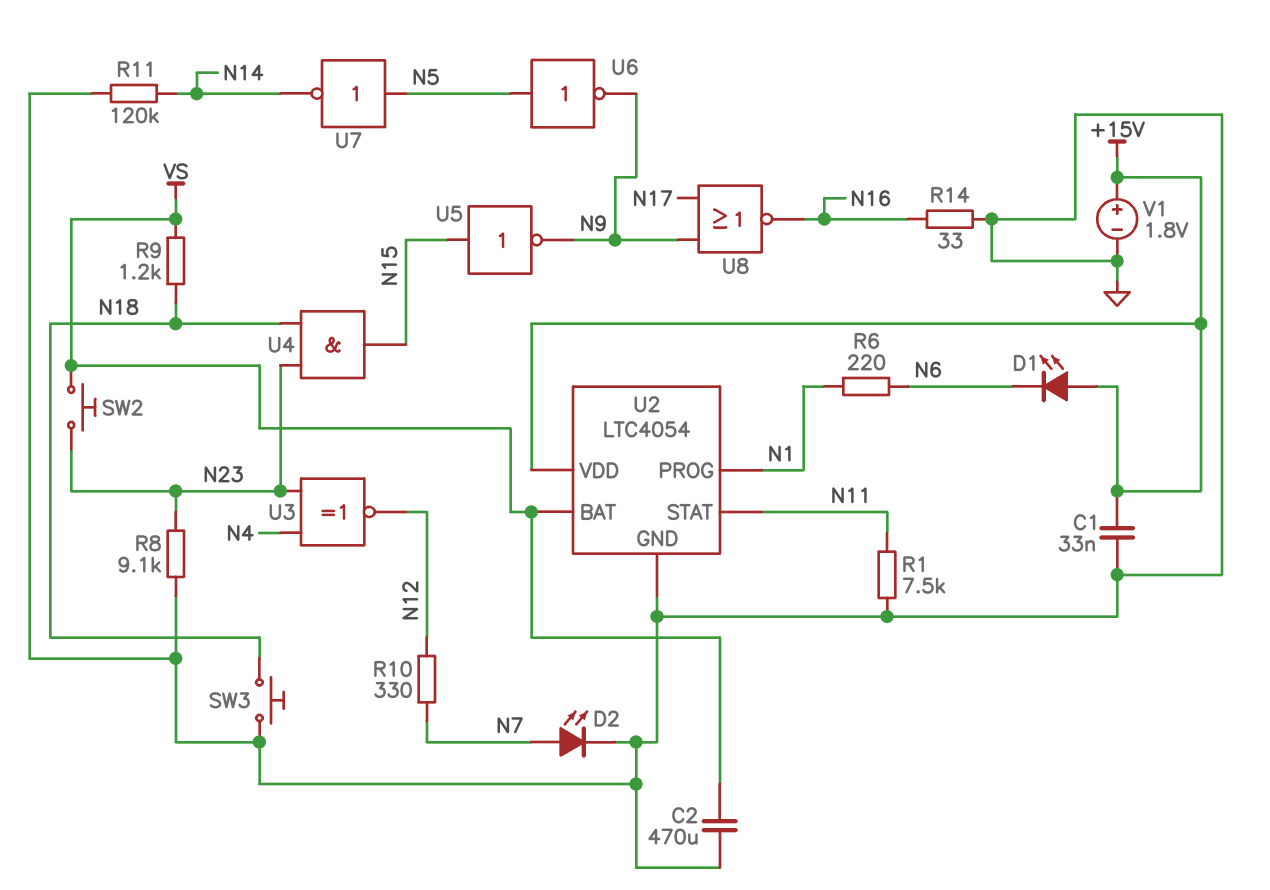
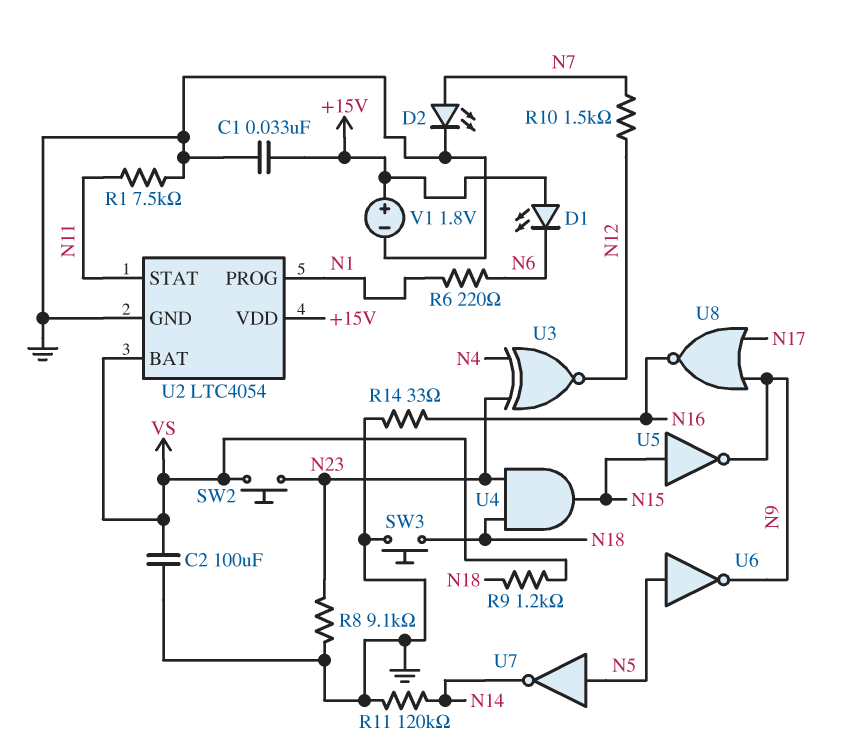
C2: 470uF (GND, VS) -> 100uF (GND, VS)
R10: 330 (N7, N12) -> 1.5k (N7, N12)

